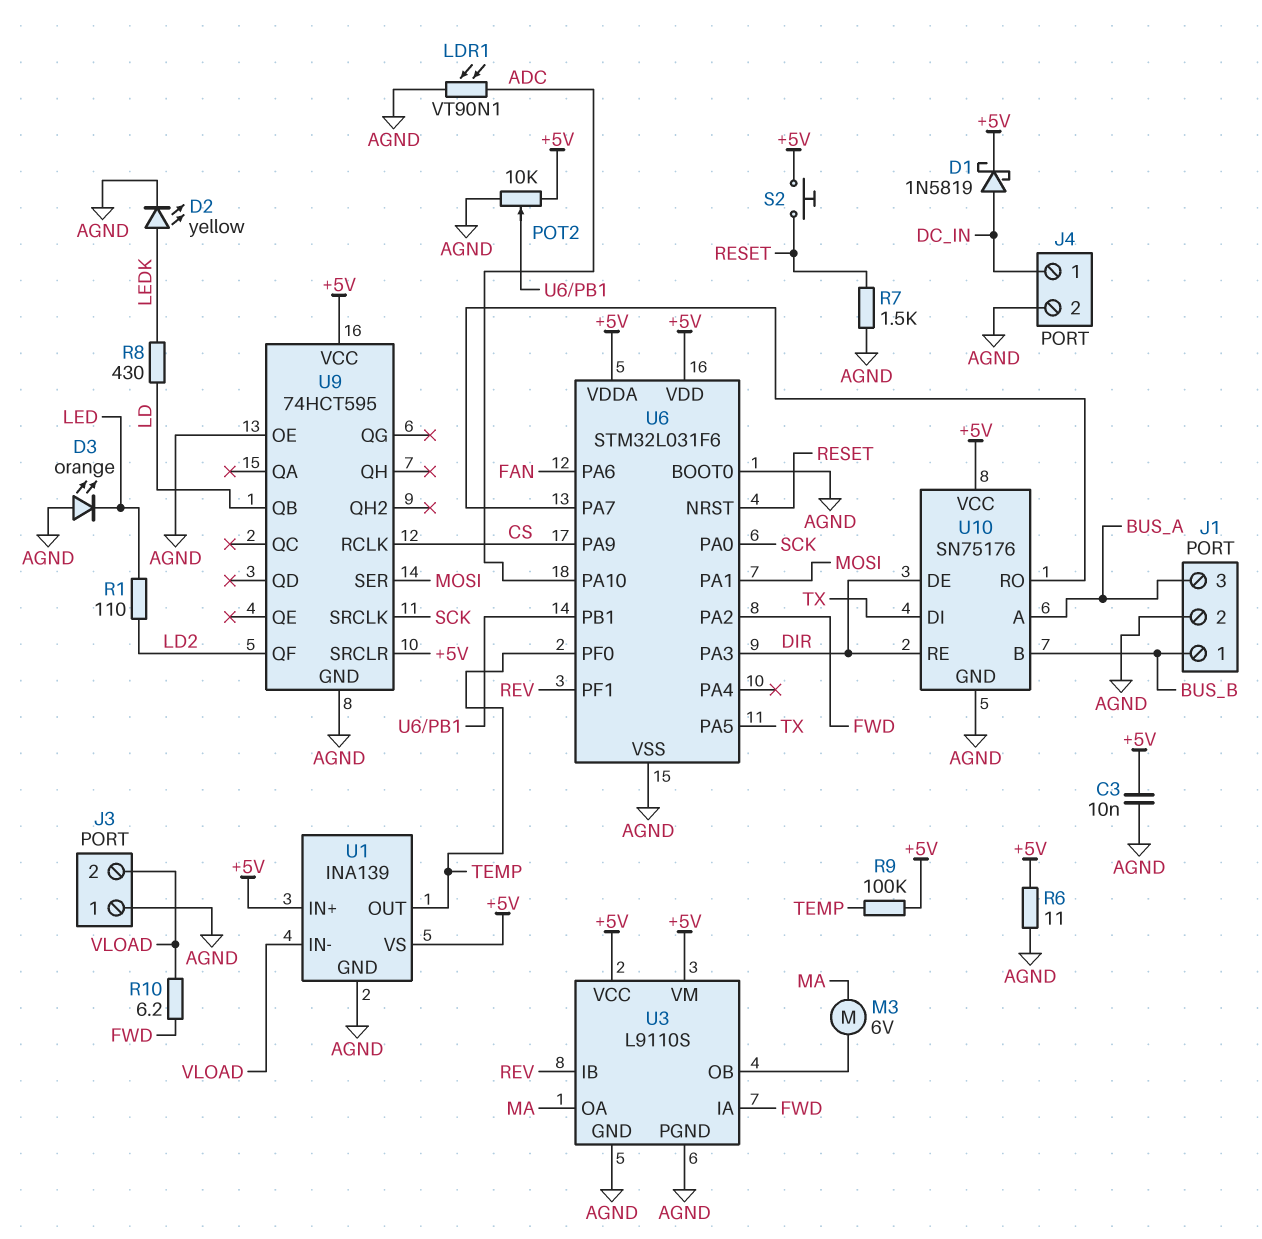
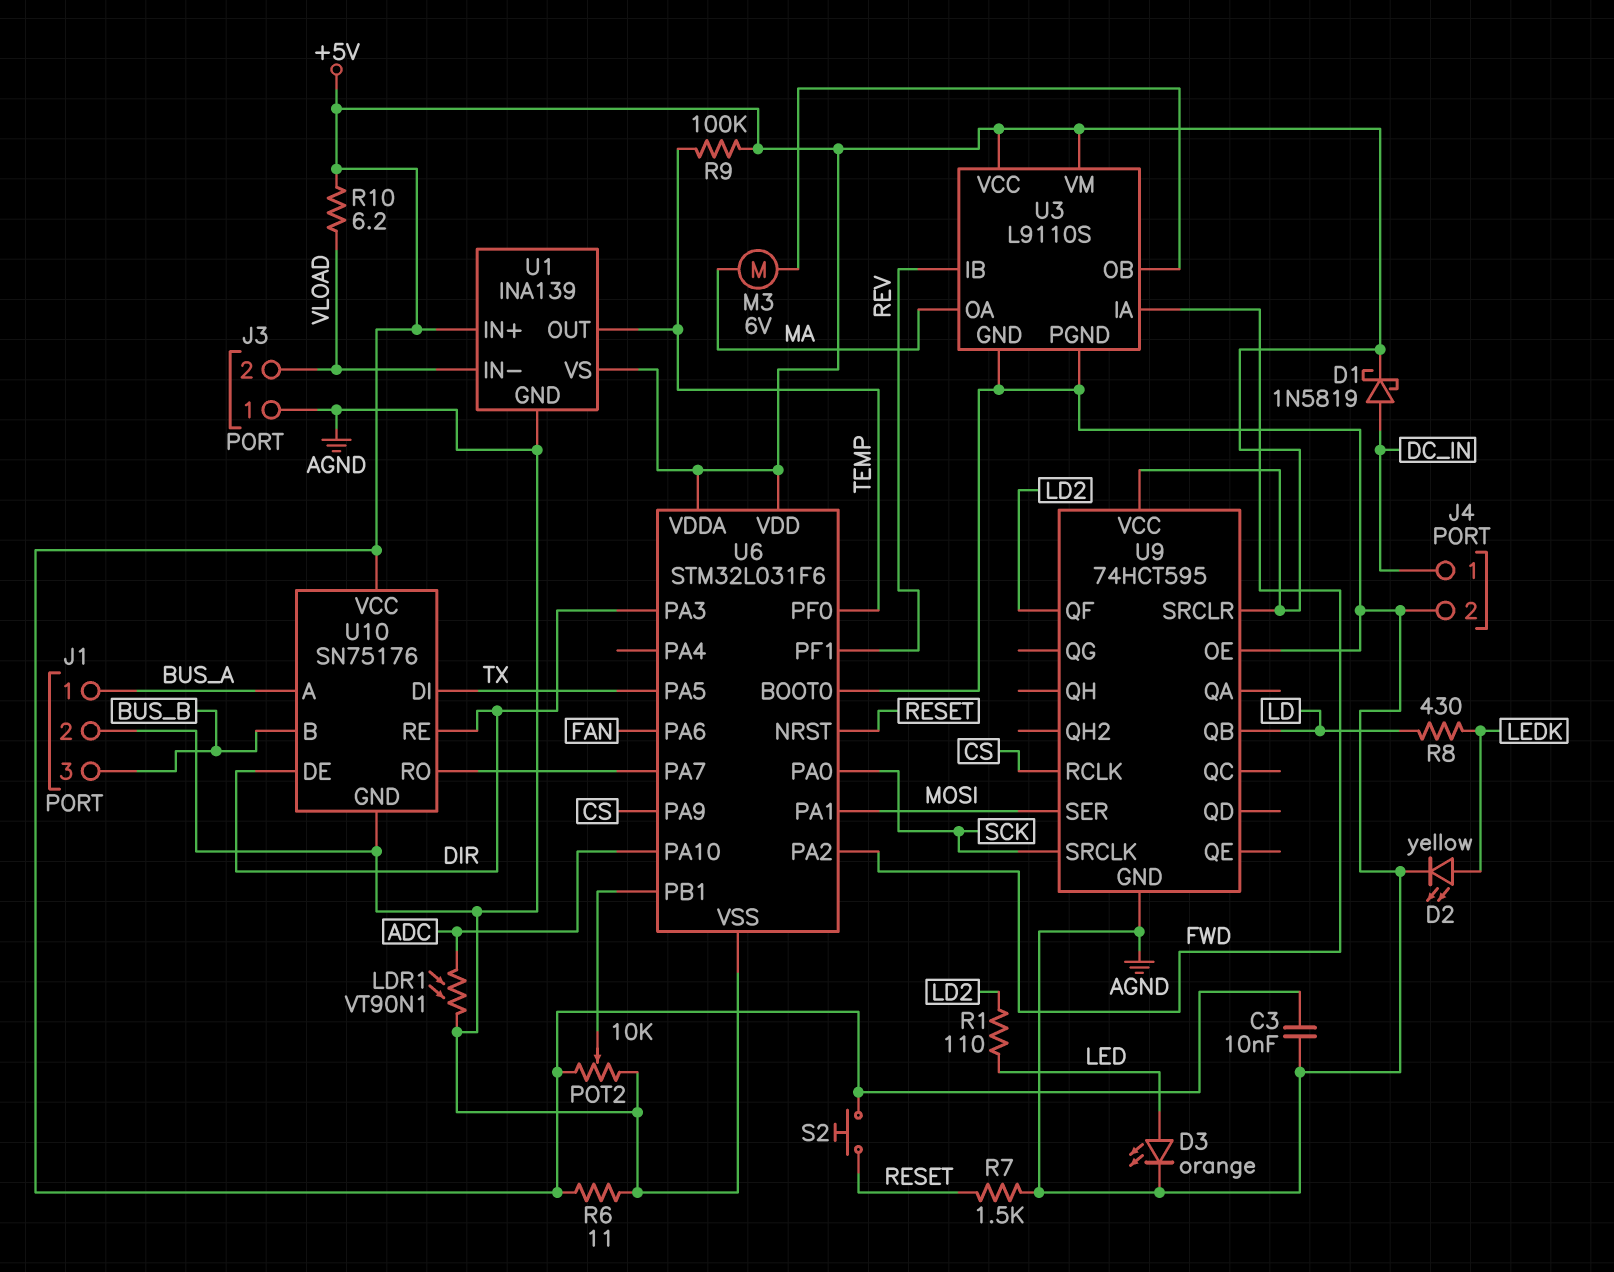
D3: LED orange (A AGND, K LED) -> LED orange (A LED, K AGND)
J1 pin 1: BUS_B -> BUS_A
J1 pin 3: BUS_A -> BUS_B
R10: 6.2 (FWD, VLOAD) -> 6.2 (+5V, VLOAD)

